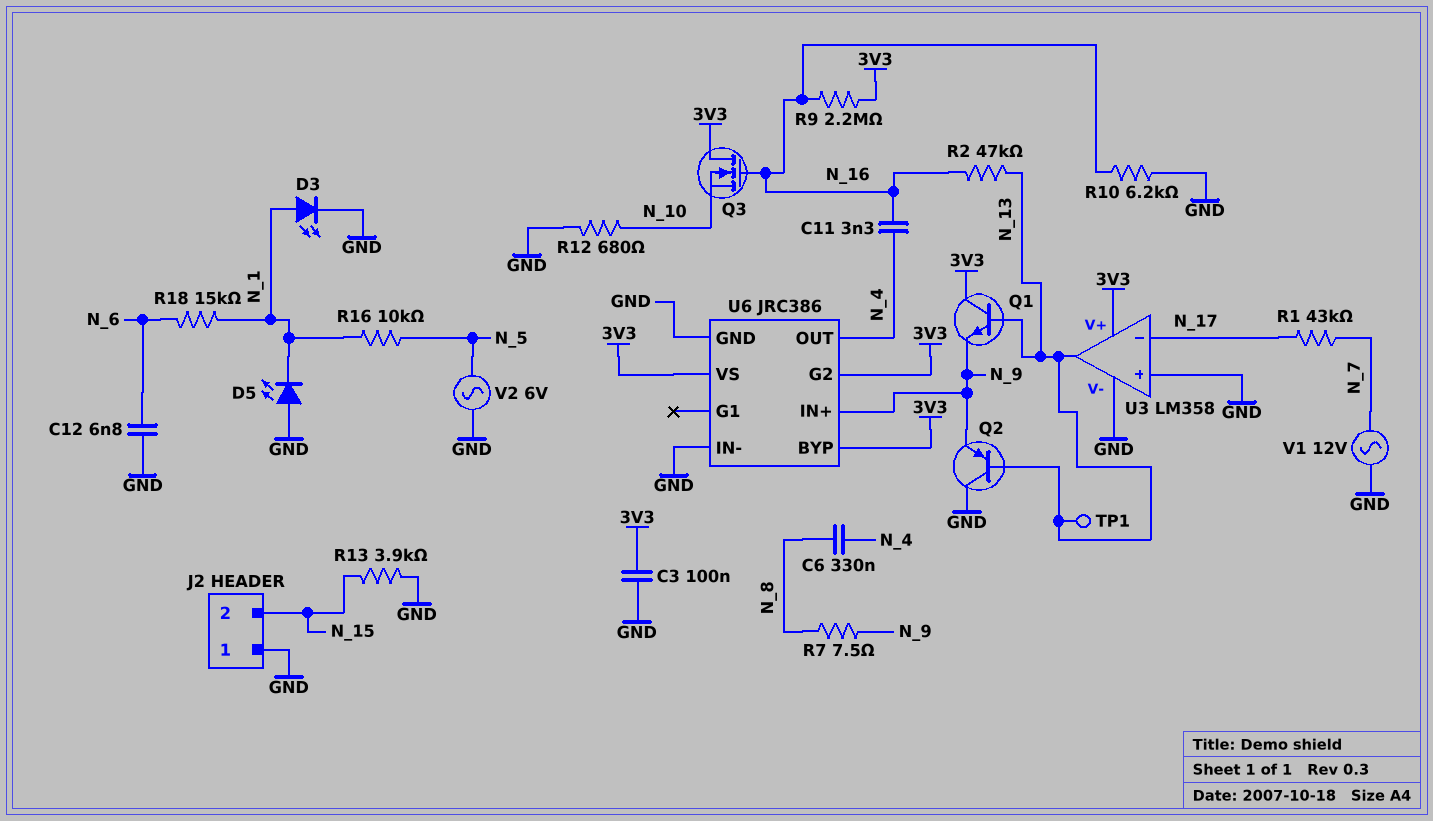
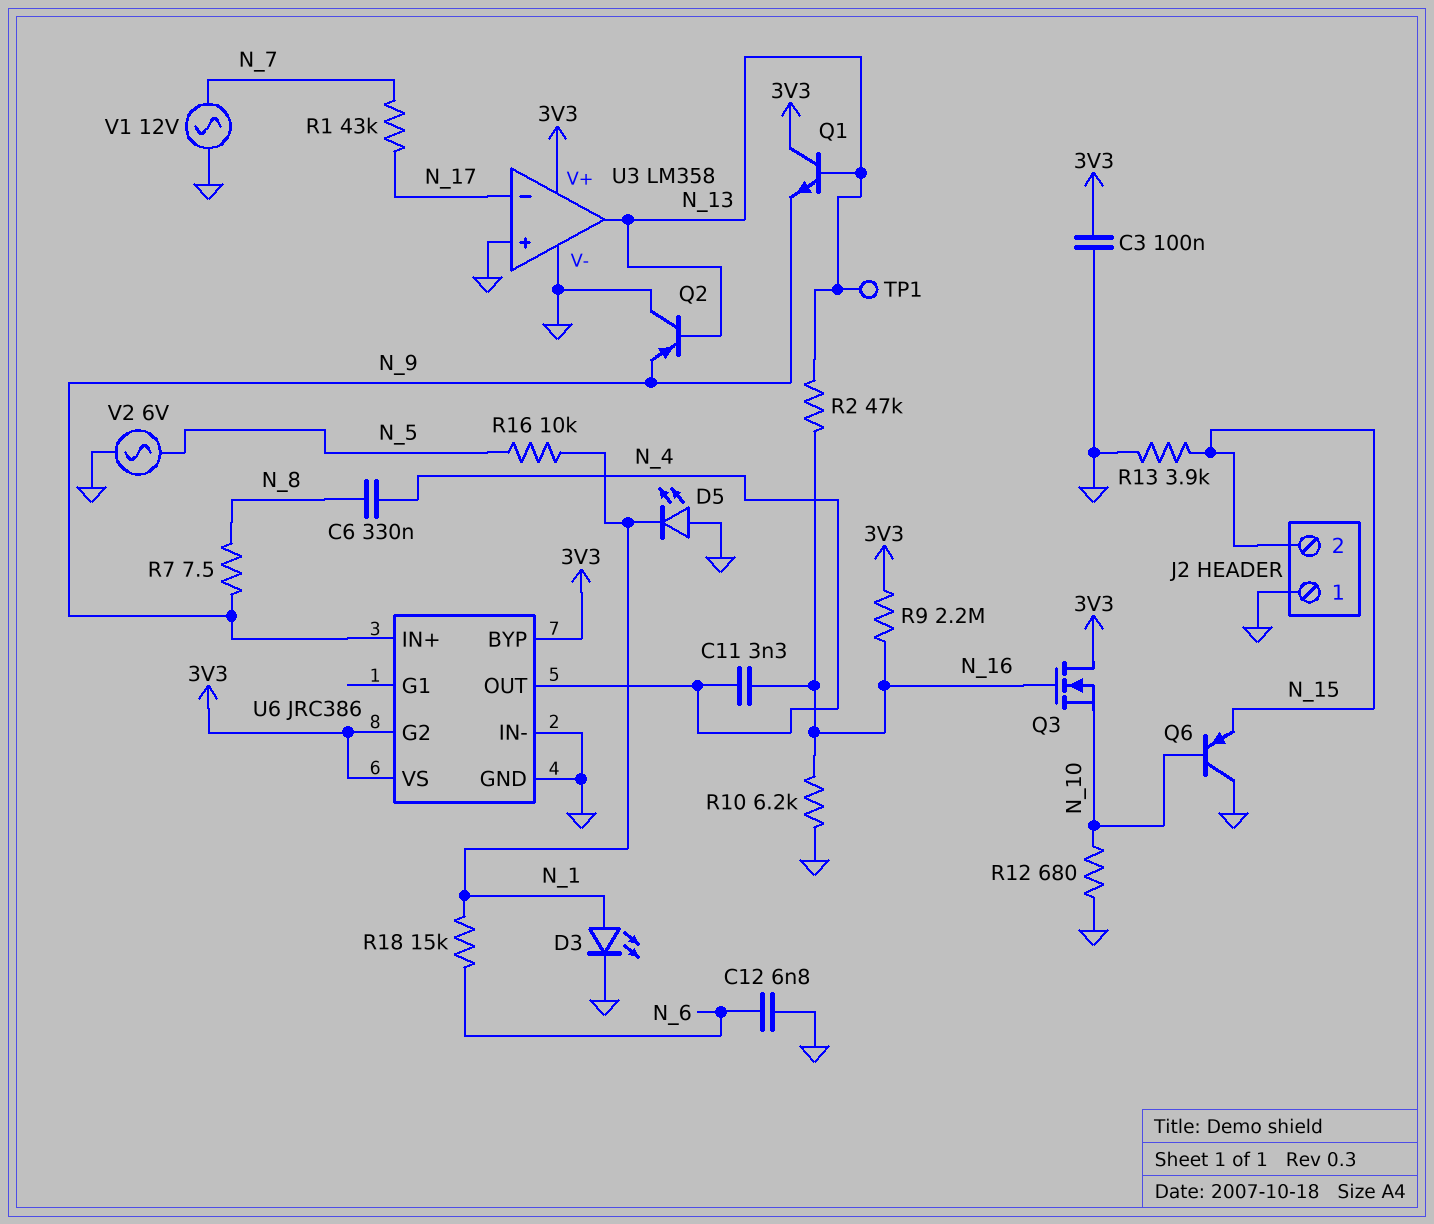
Q6: none -> PNP (B N_10, C GND, E N_15)

